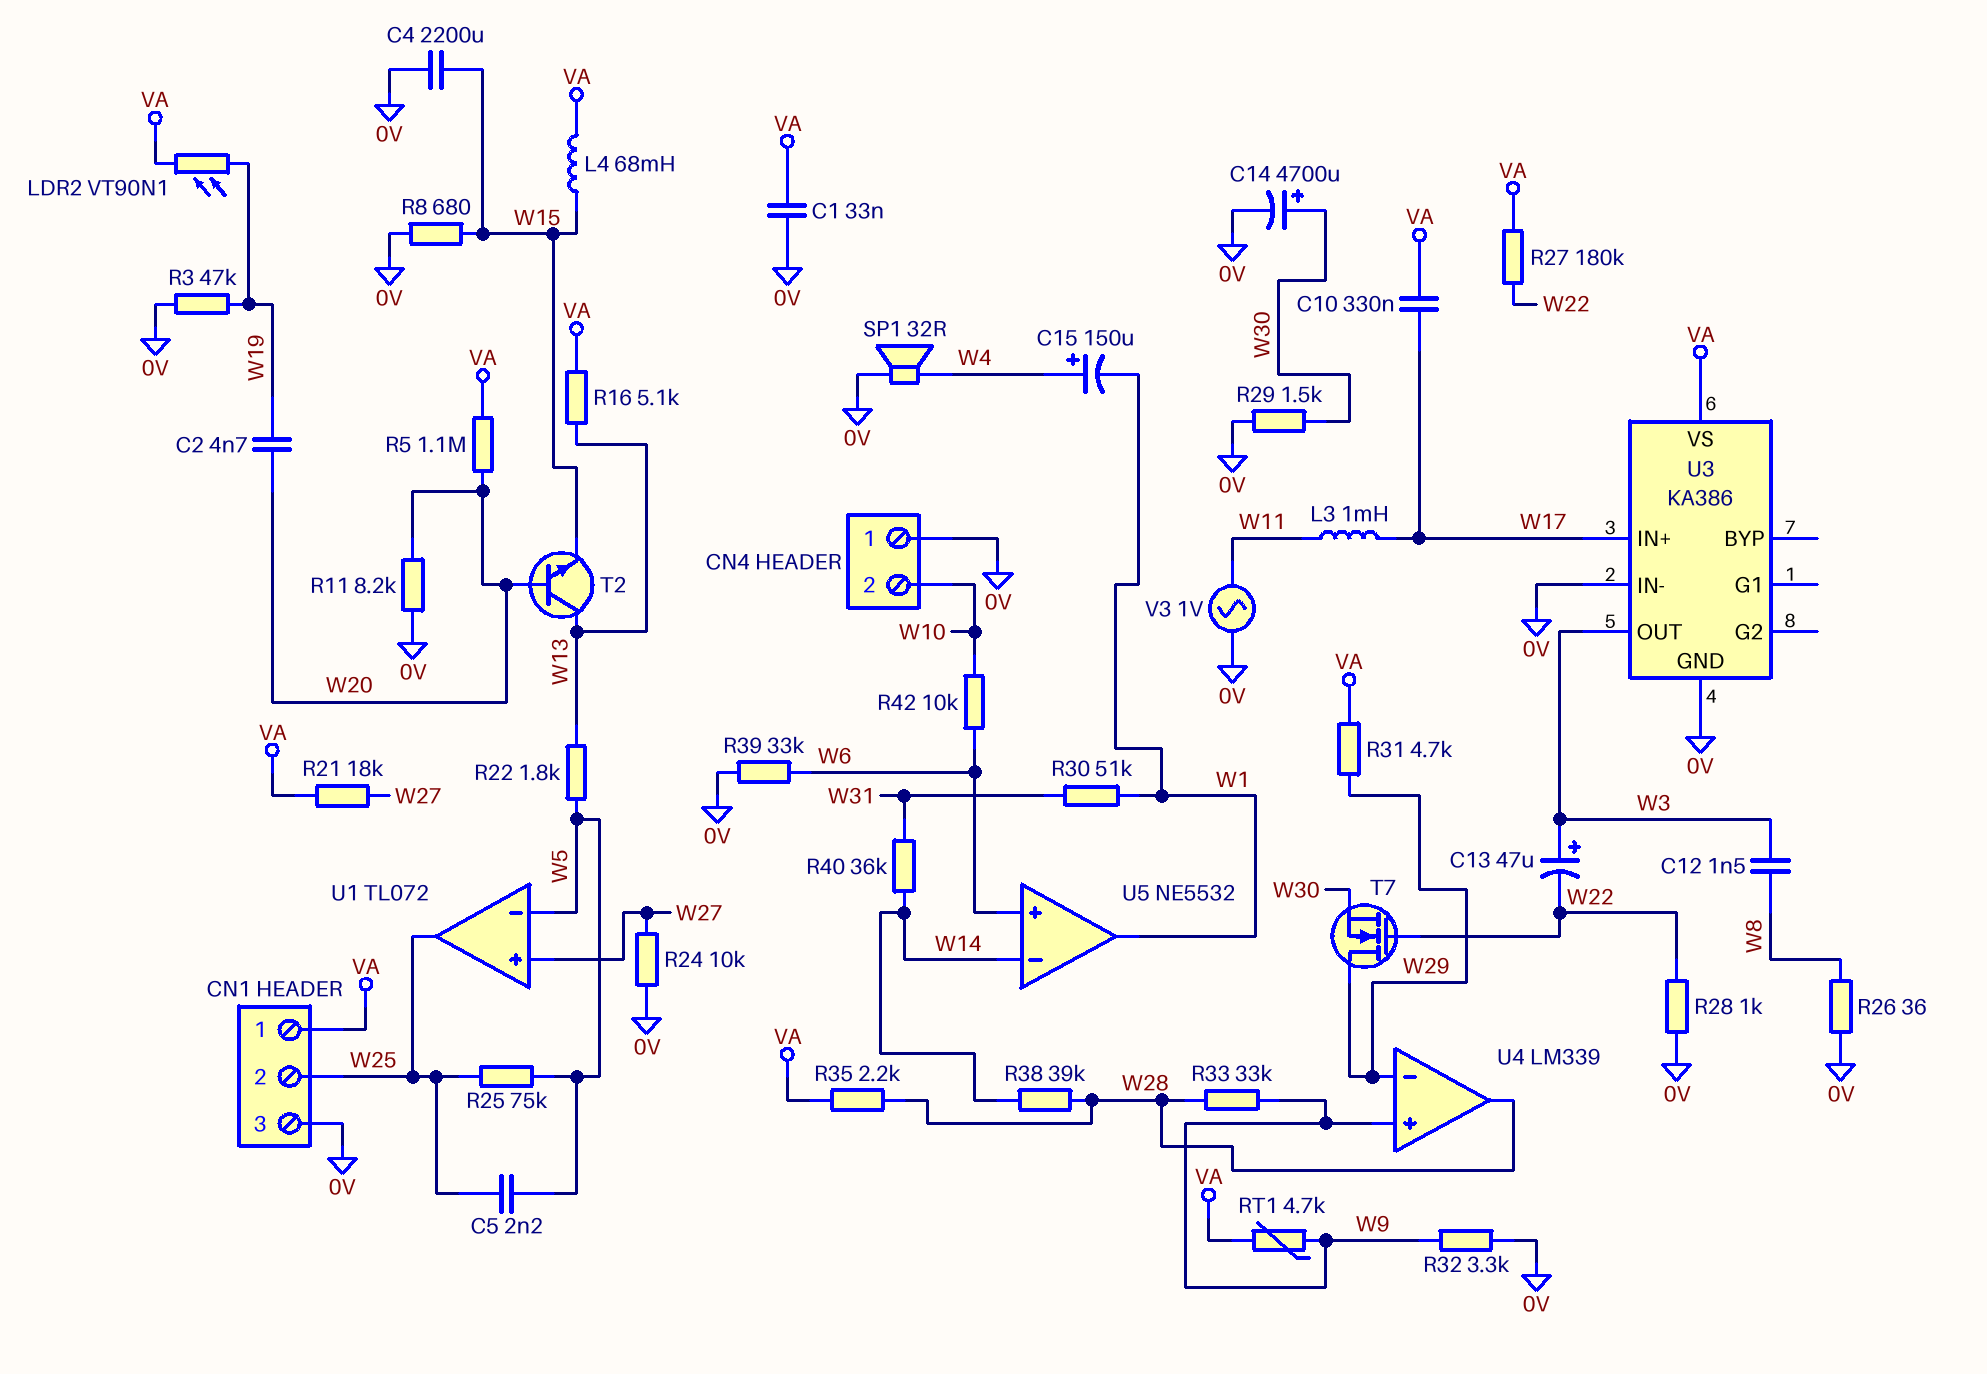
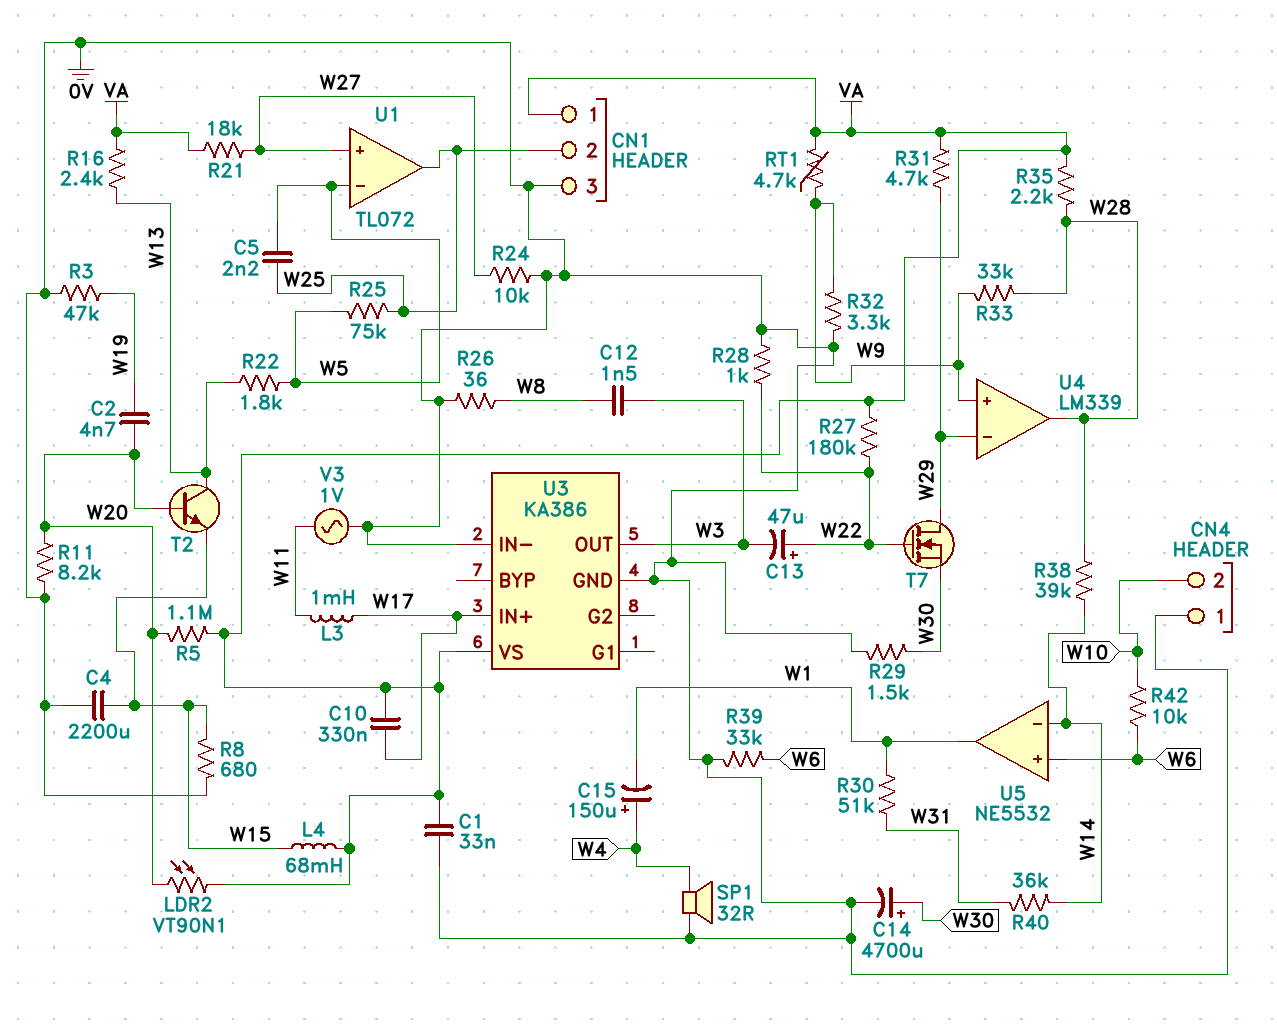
C13: 47uF (plus W3, minus W22) -> 47uF (plus W22, minus W3)
LDR2: VT90N1 (VA, W19) -> VT90N1 (VA, W20)
R16: 5.1k (VA, W13) -> 2.4k (VA, W13)

